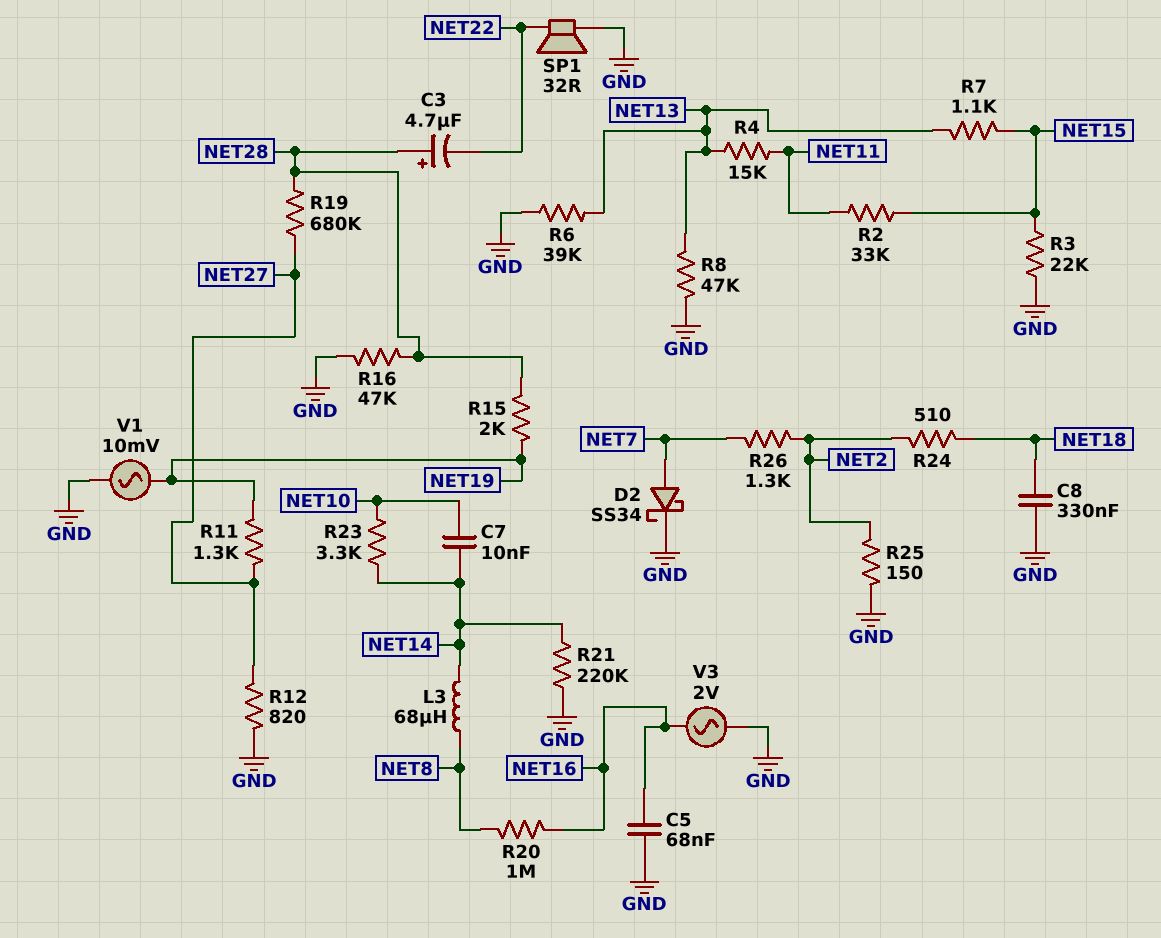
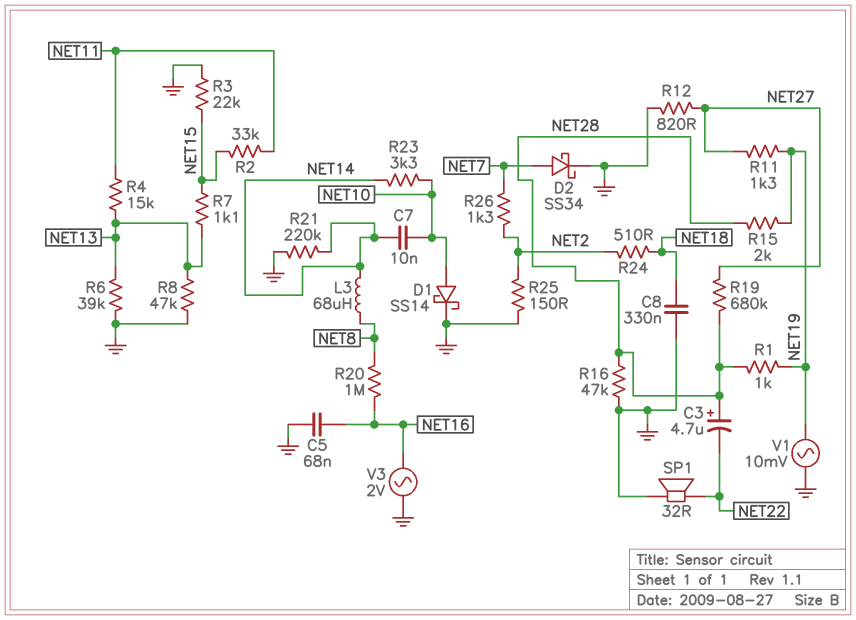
D1: none -> schottky SS14 (A NET10, K GND)
R1: none -> 1k (NET19, NET28)

